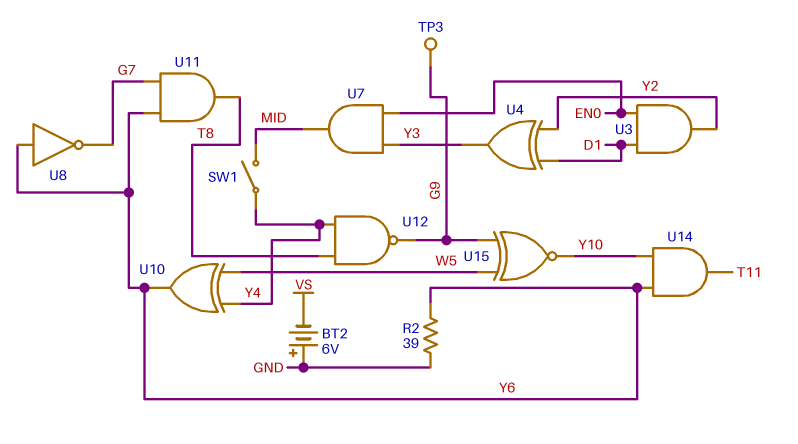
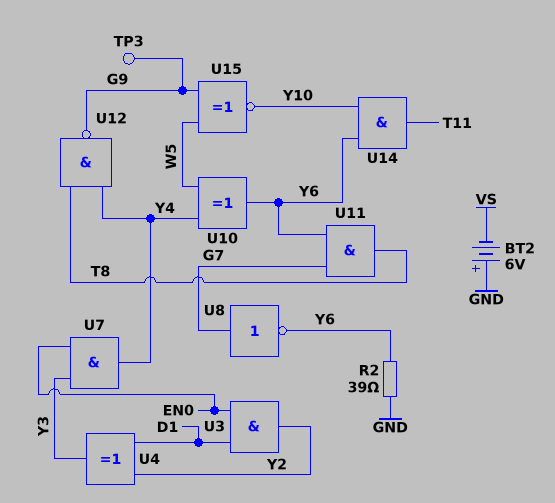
SW1: switch (MID, Y4) -> none
U7: AND (in EN0, in Y3, out MID) -> AND (in EN0, in Y3, out Y4)
U8: NOT (in Y6, out G7) -> NOT (in G7, out Y6)

